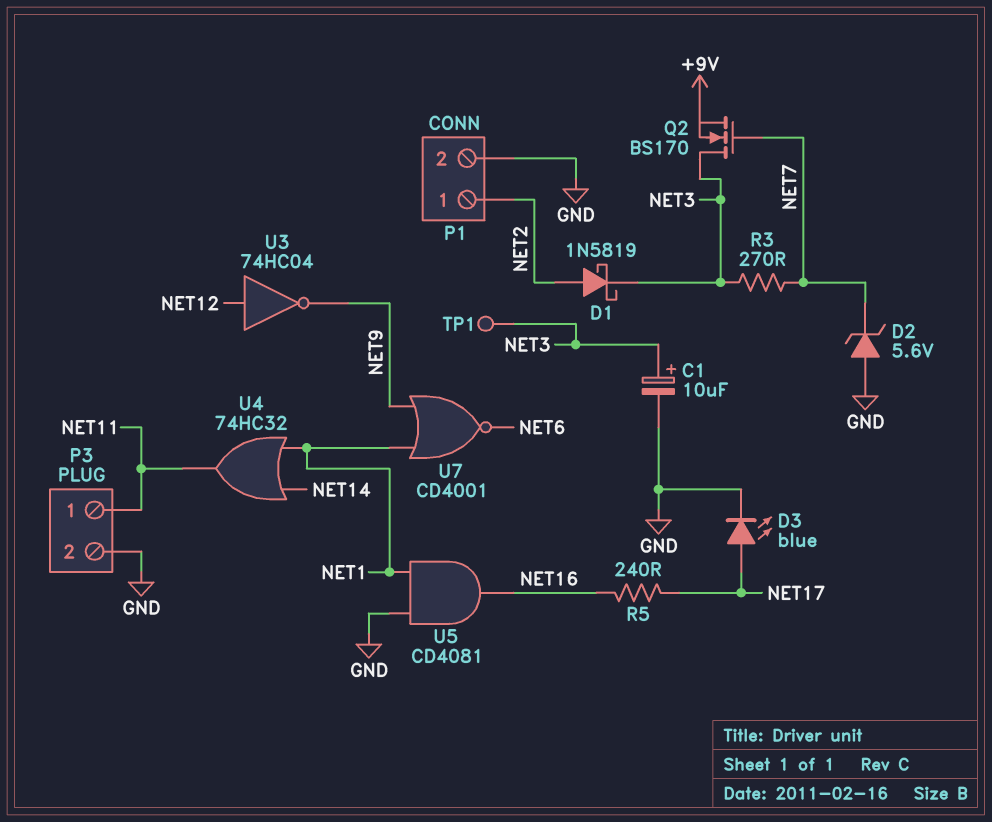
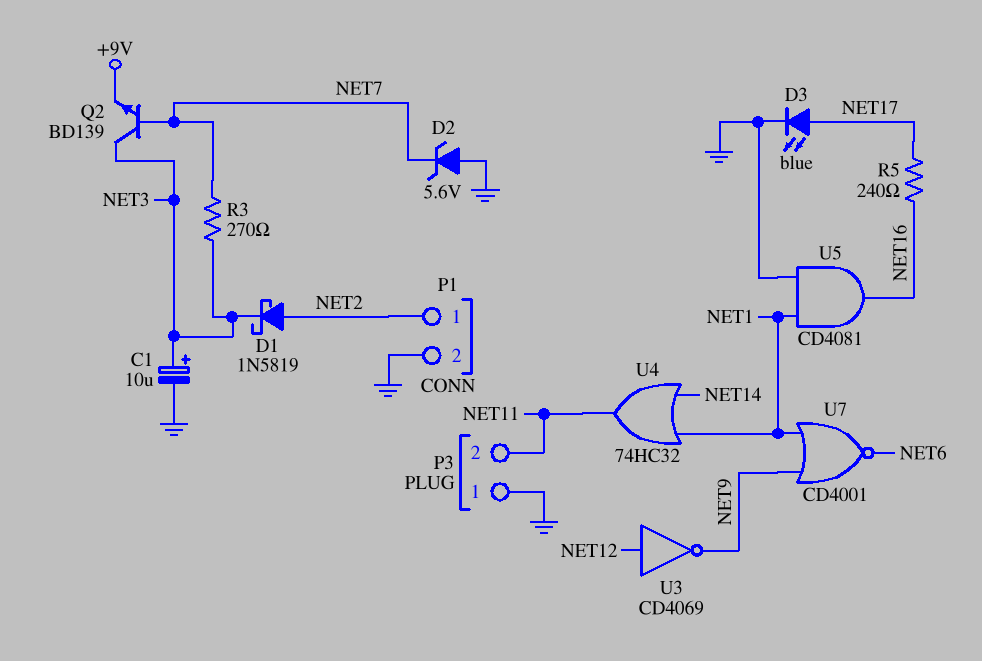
P3 pin 1: NET11 -> GND
P3 pin 2: GND -> NET11
Q2: NMOS BS170 (G NET7, D NET3, S +9V) -> NPN BD139 (B NET7, C NET3, E +9V)
TP1: test point (NET3) -> none
U3: NOT 74HC04 (in NET12, out NET9) -> NOT CD4069 (in NET12, out NET9)

